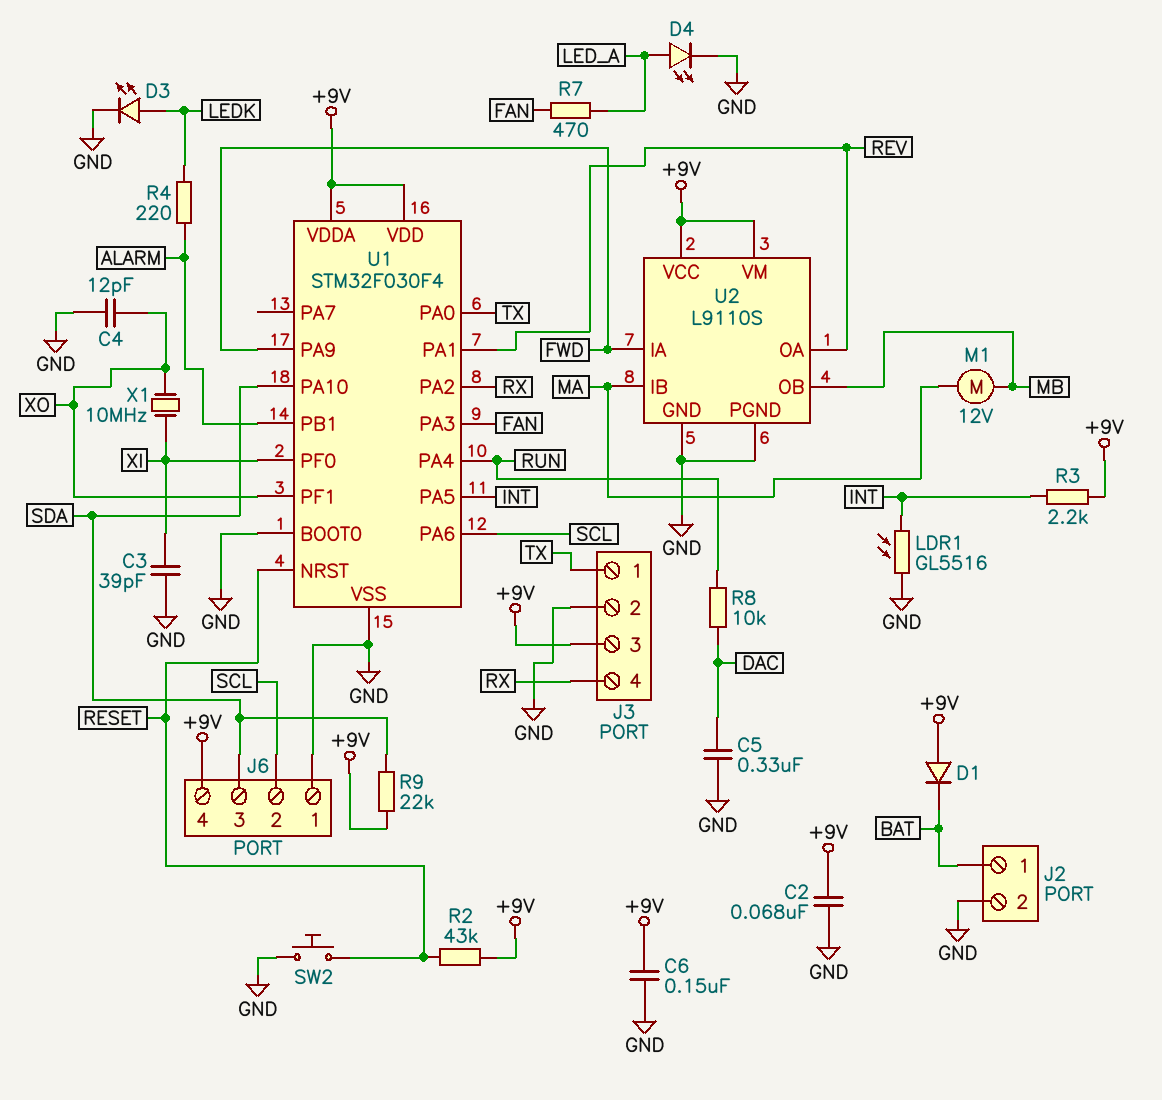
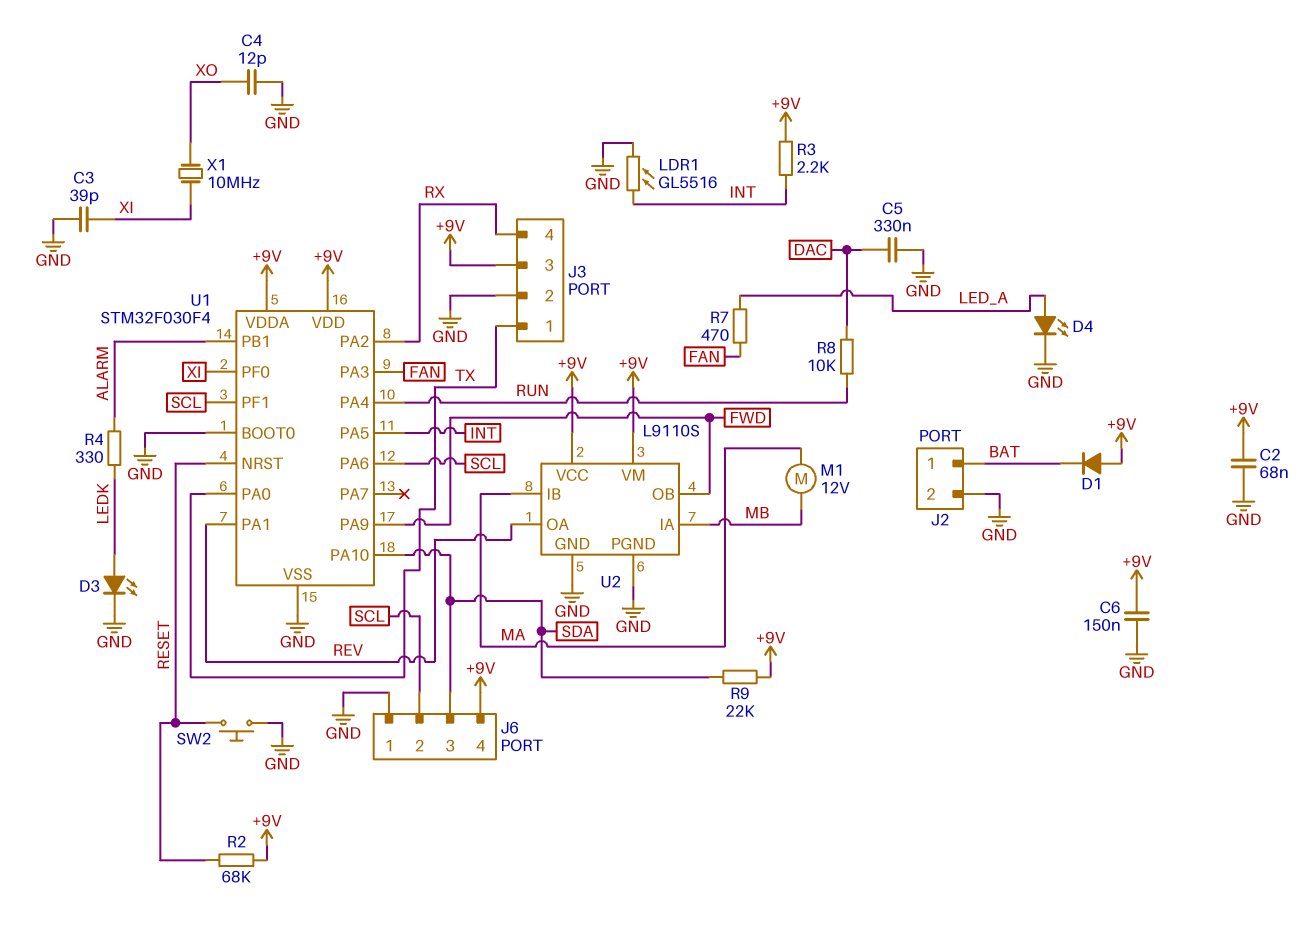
R2: 43k (+9V, RESET) -> 68k (+9V, RESET)
R4: 220 (ALARM, LEDK) -> 330 (ALARM, LEDK)
U1 pin PF1: XO -> SCL
U2 pin IA: FWD -> MB
U2 pin OB: MB -> FWD

